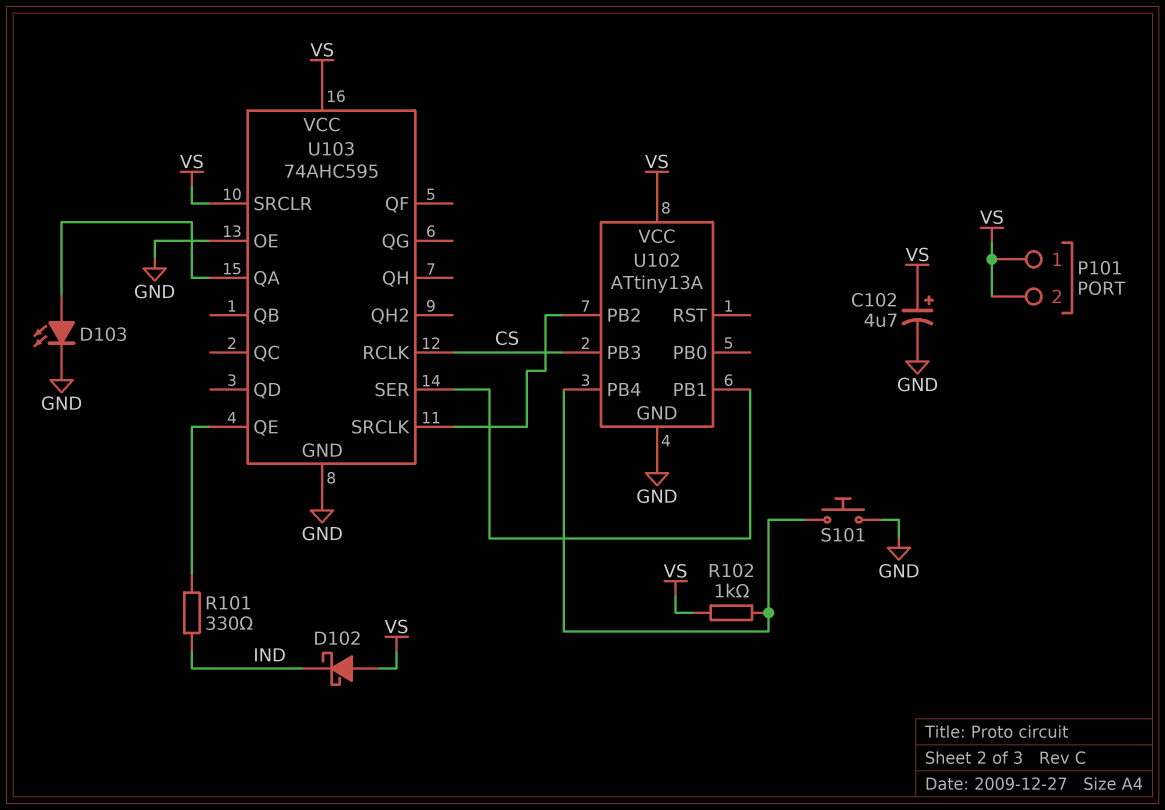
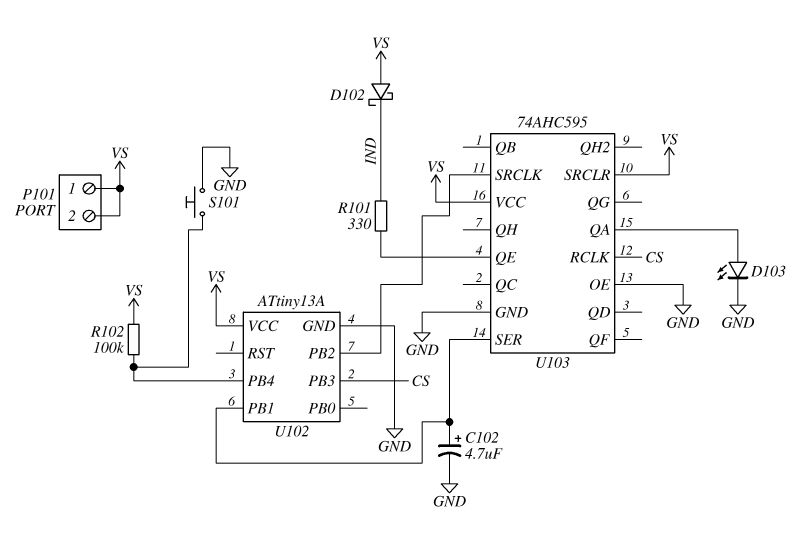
C102: 4.7uF (plus VS, minus GND) -> 4.7uF (plus U102/PB1, minus GND)
R102: 1k (U102/PB4, VS) -> 100k (U102/PB4, VS)

